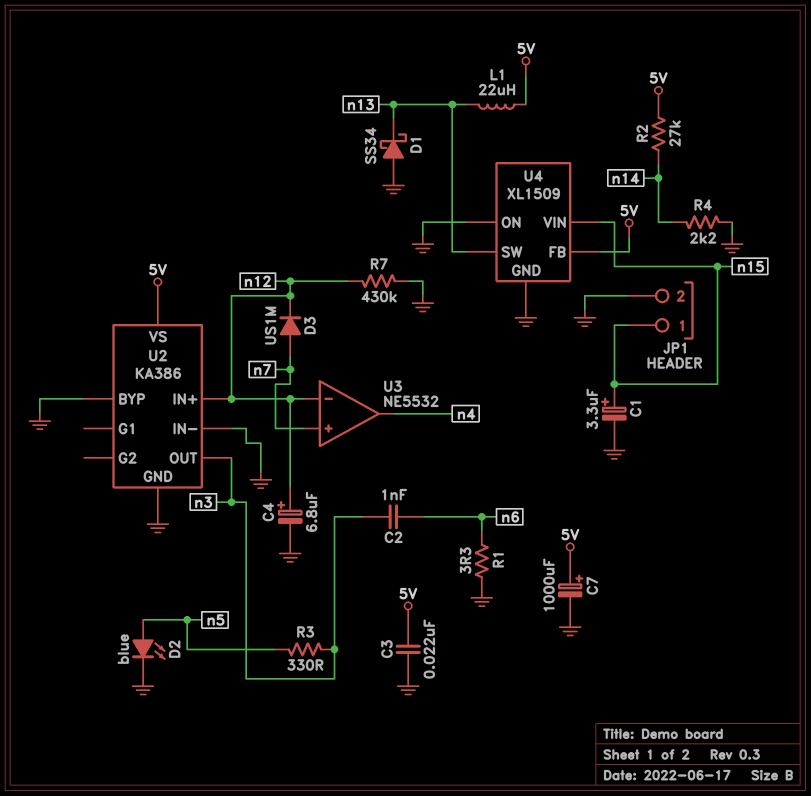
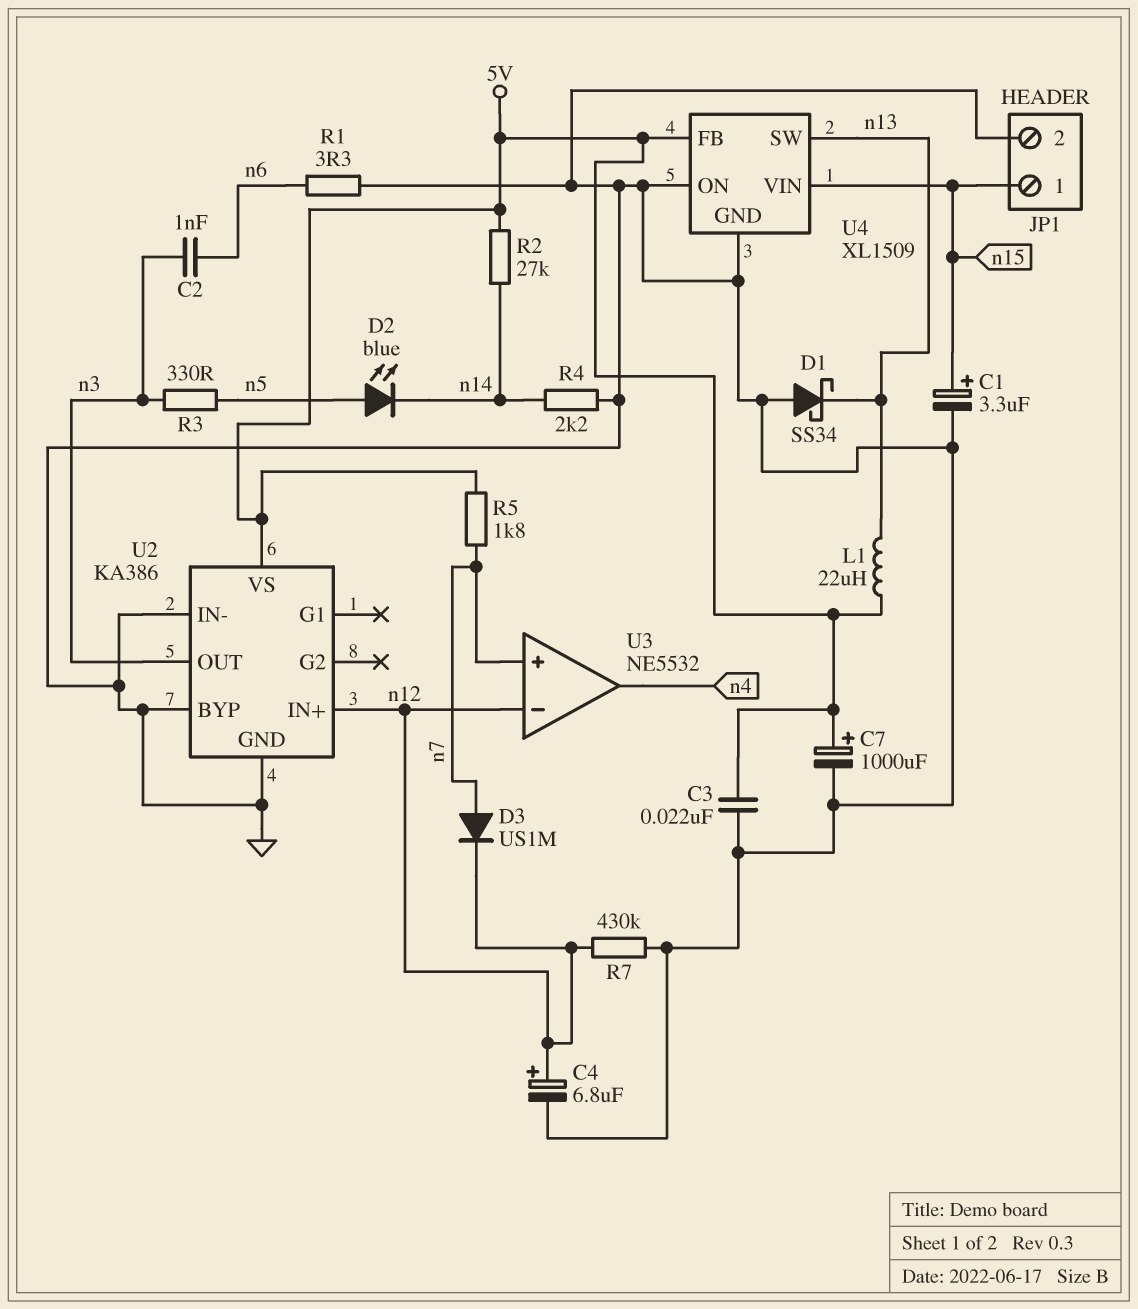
D2: LED blue (A n5, K GND) -> LED blue (A n5, K n14)
R5: none -> 1.8k (5V, n7)

